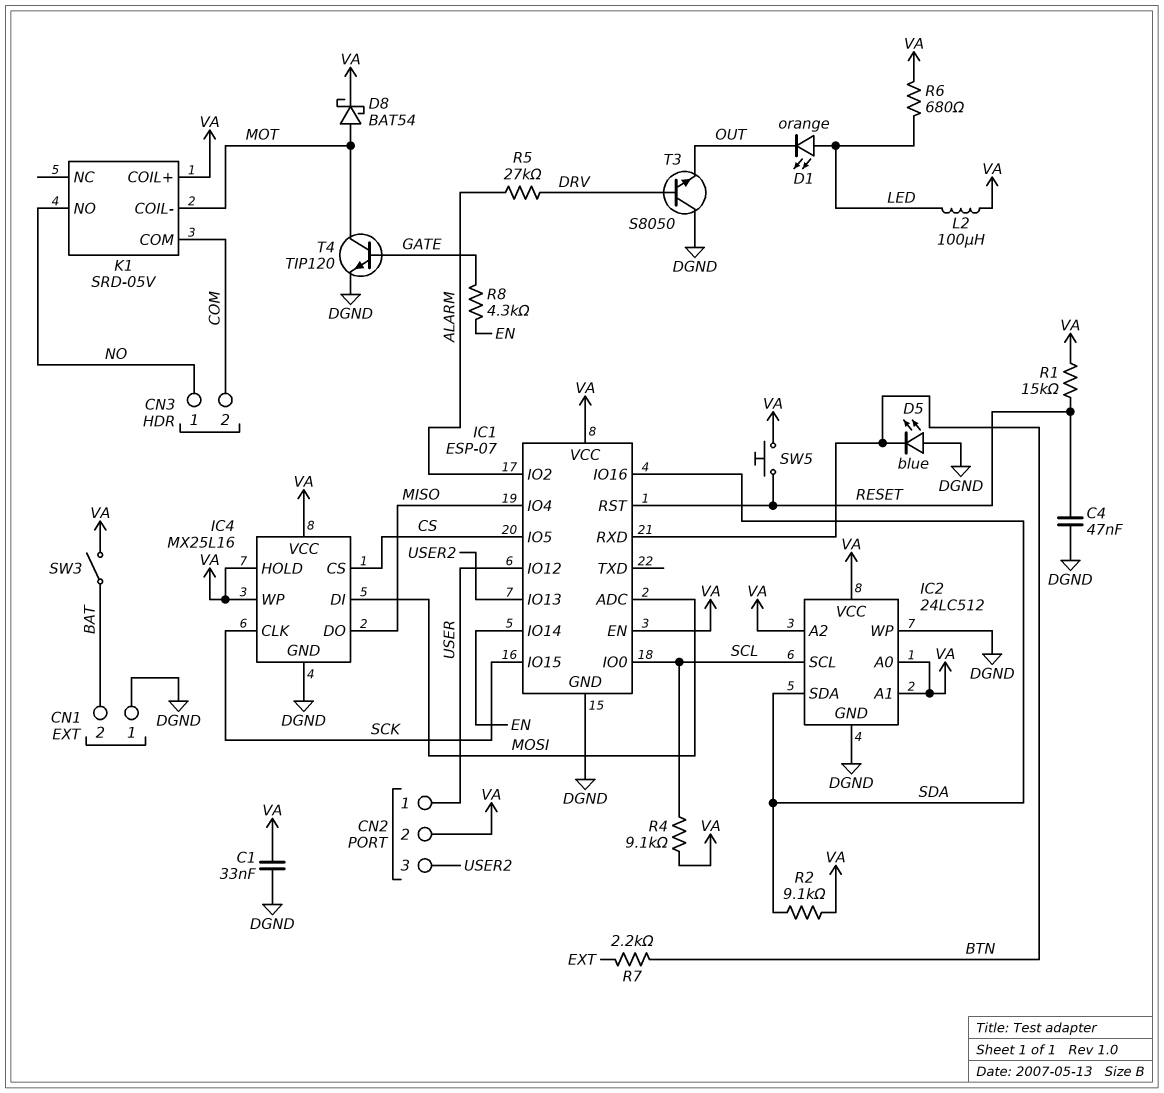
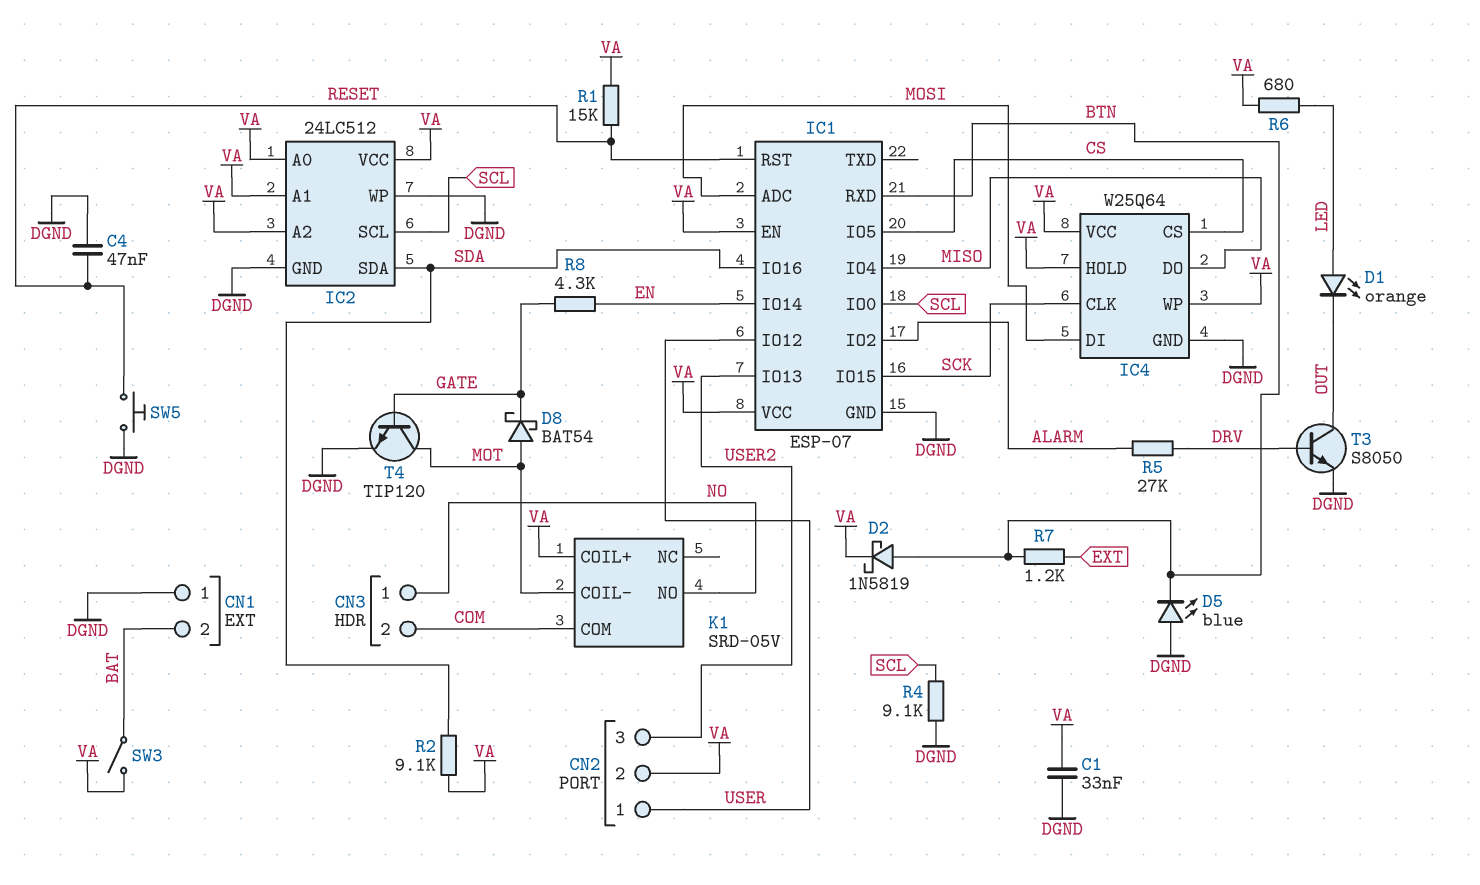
D2: none -> schottky 1N5819 (A BTN, K VA)
D8: schottky BAT54 (A MOT, K VA) -> schottky BAT54 (A MOT, K GATE)
IC4: MX25L16 -> W25Q64
L2: 100uH (LED, VA) -> none
R4: 9.1k (SCL, VA) -> 9.1k (DGND, SCL)
R7: 2.2k (BTN, EXT) -> 1.2k (BTN, EXT)
SW5: button (RESET, VA) -> button (DGND, RESET)
T3: NPN S8050 (B DRV, C DGND, E OUT) -> NPN S8050 (B DRV, C OUT, E DGND)

